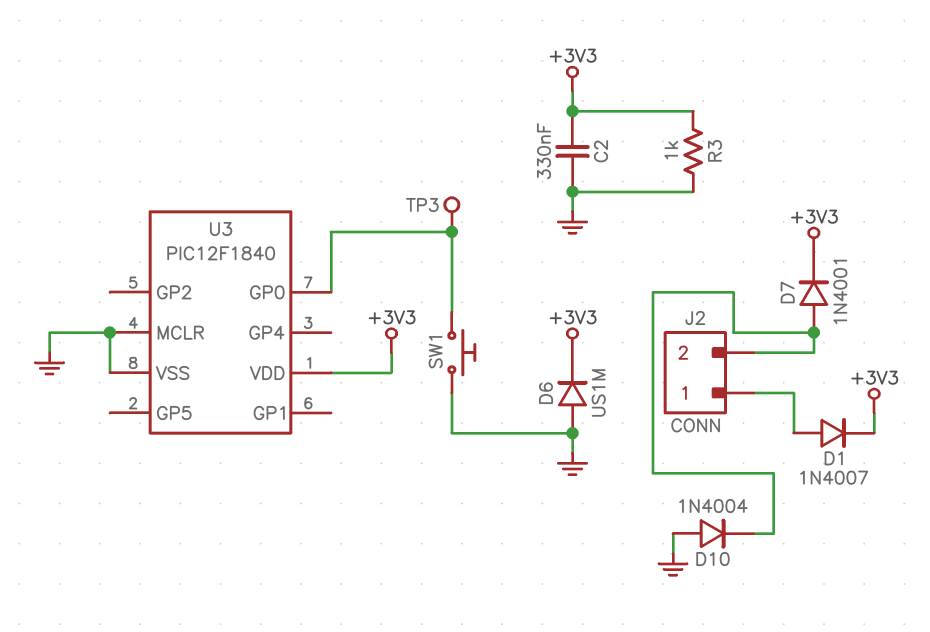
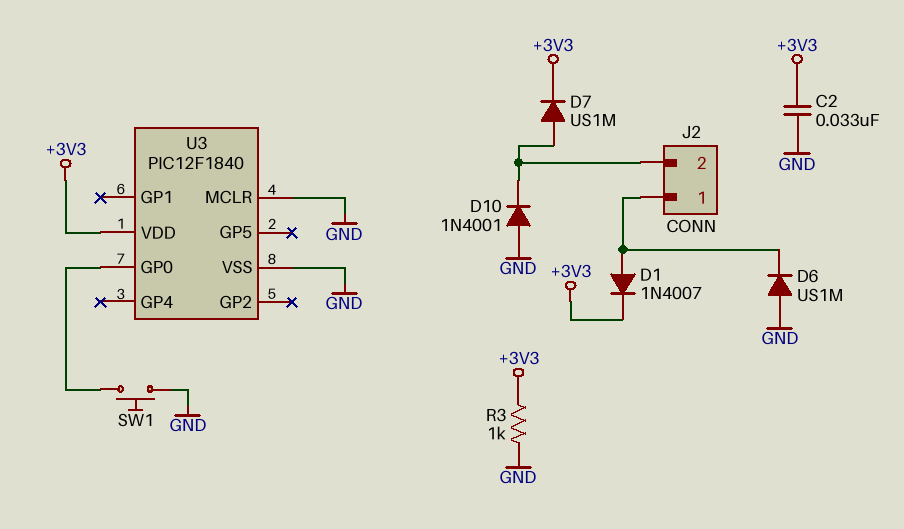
C2: 330nF (+3V3, GND) -> 33nF (+3V3, GND)
D6: diode US1M (A GND, K +3V3) -> diode US1M (A GND, K J2/1)
D7: diode 1N4001 (A J2/2, K +3V3) -> diode US1M (A J2/2, K +3V3)
D10: diode 1N4004 (A GND, K J2/2) -> diode 1N4001 (A GND, K J2/2)
TP3: test point (U3/GP0) -> none

